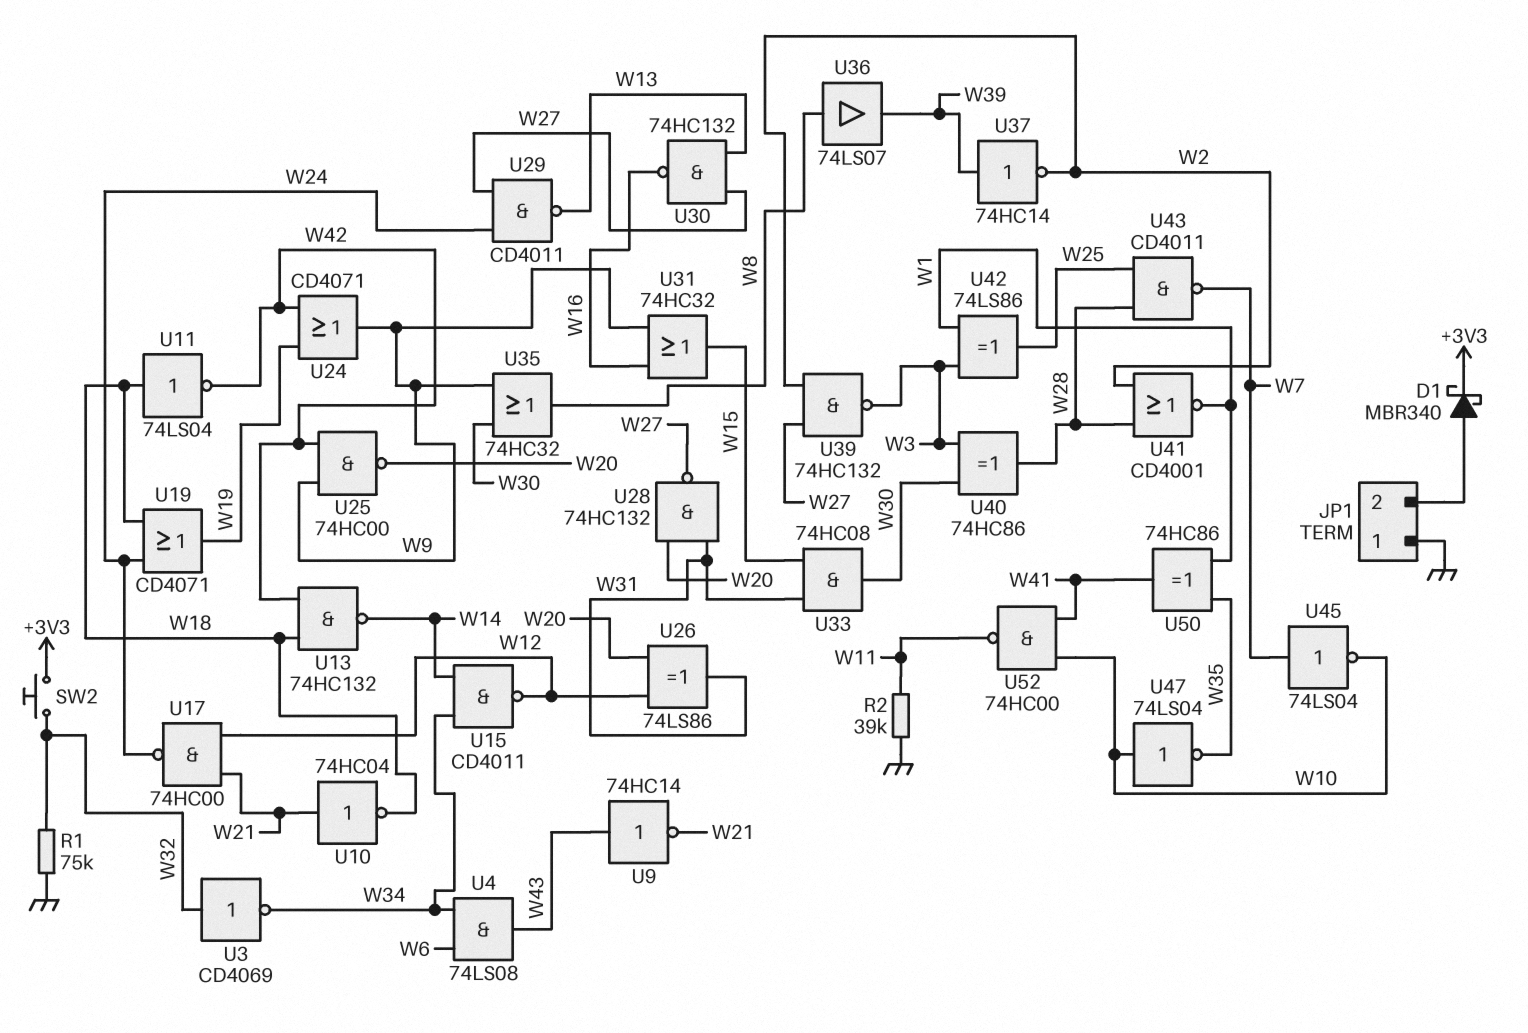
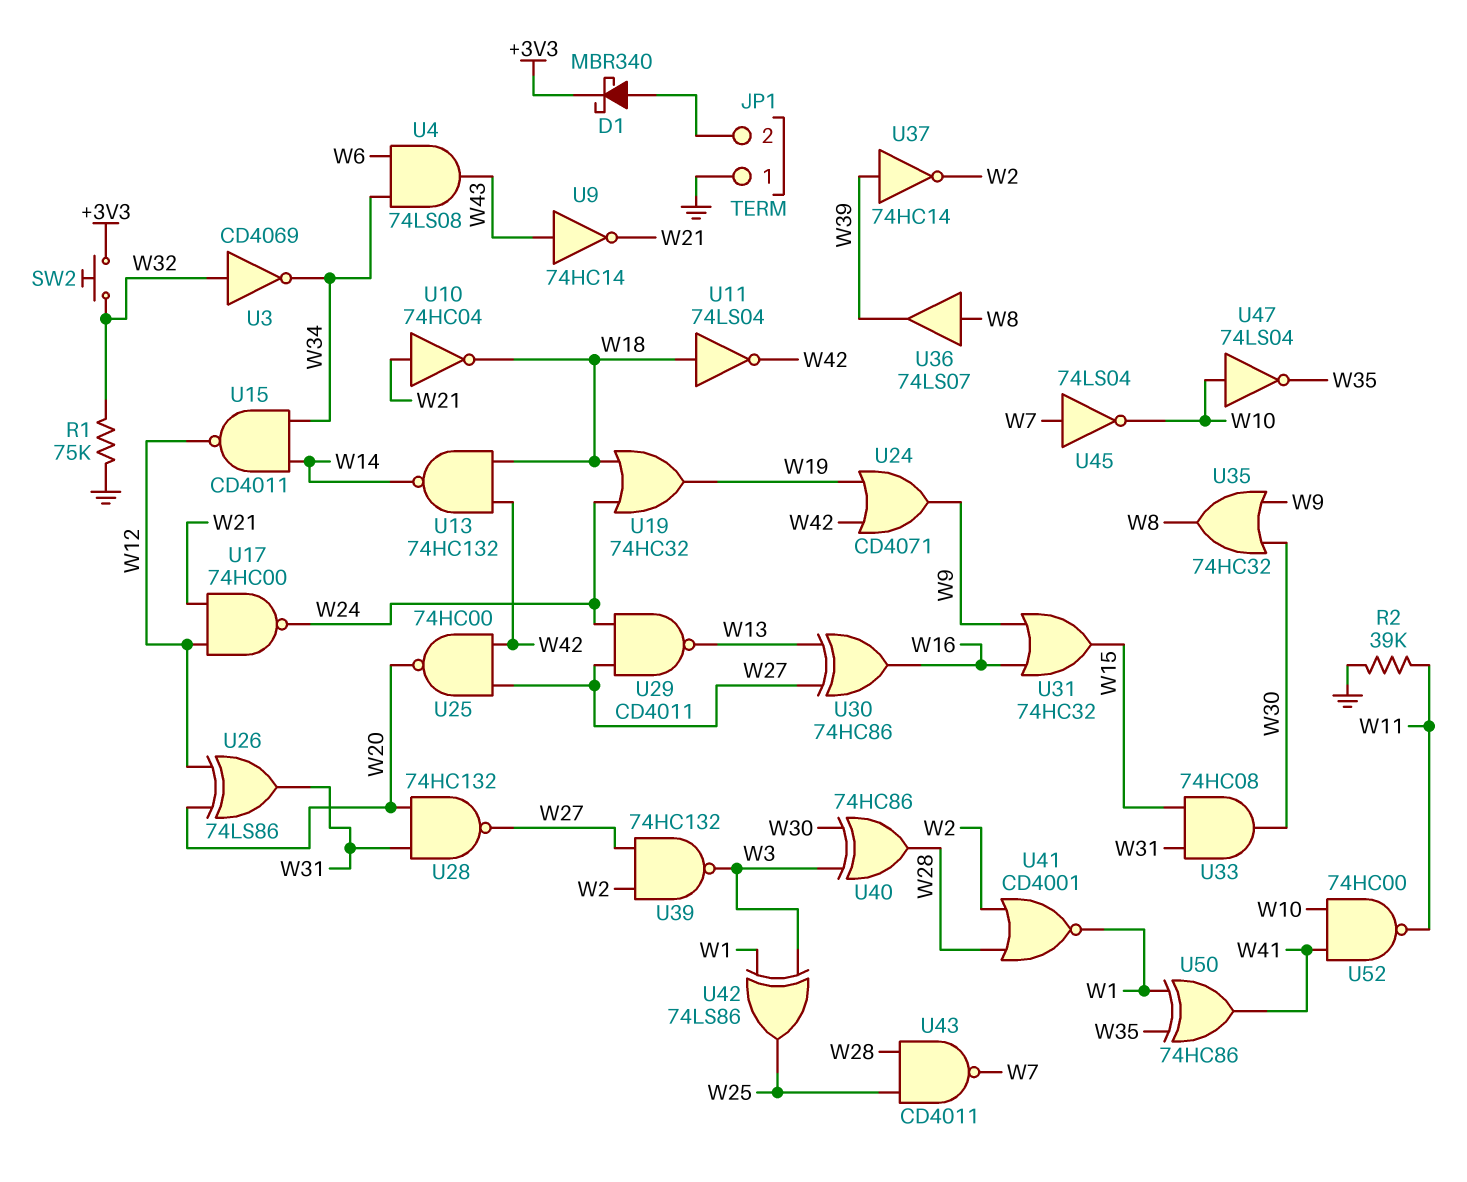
U19: OR CD4071 (in W18, in W24, out W19) -> OR 74HC32 (in W18, in W24, out W19)
U25: NAND 74HC00 (in W9, in W42, out W20) -> NAND 74HC00 (in W27, in W42, out W20)
U30: NAND 74HC132 (in W13, in W27, out W16) -> XOR 74HC86 (in W13, in W27, out W16)

